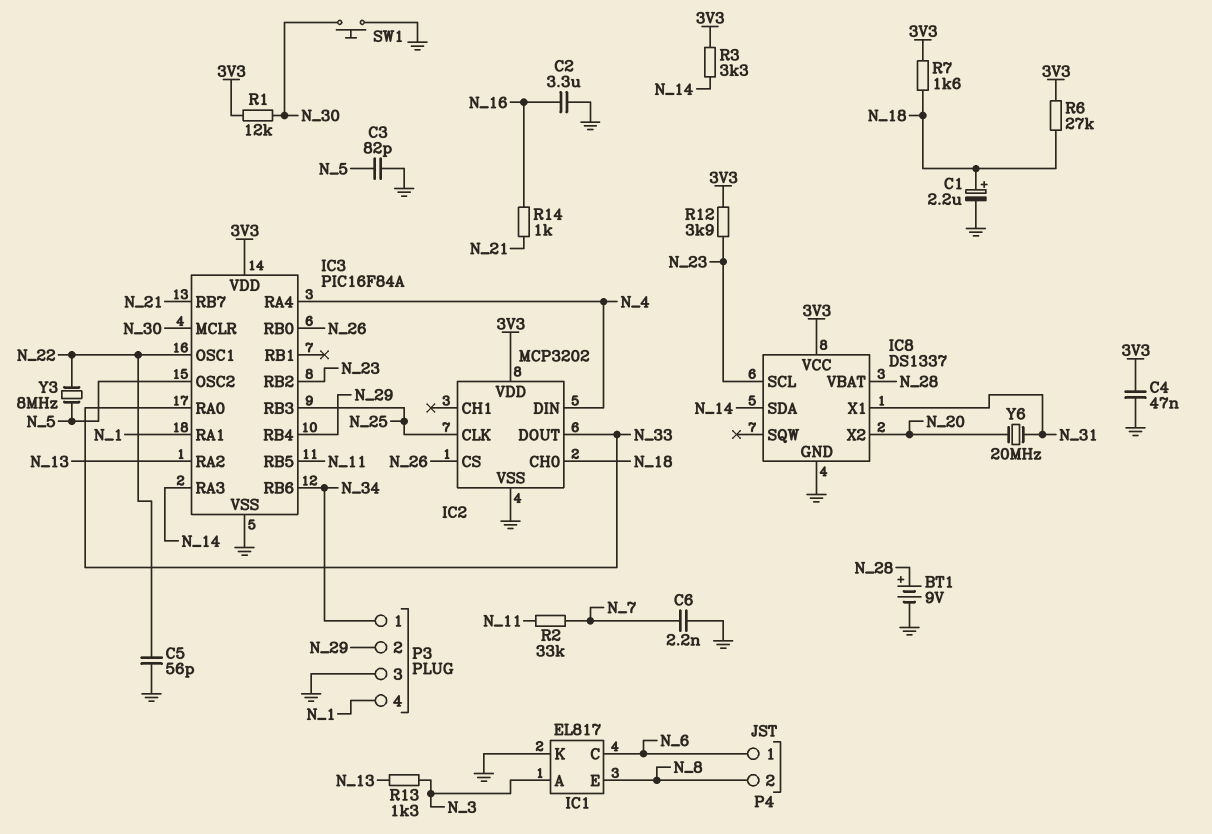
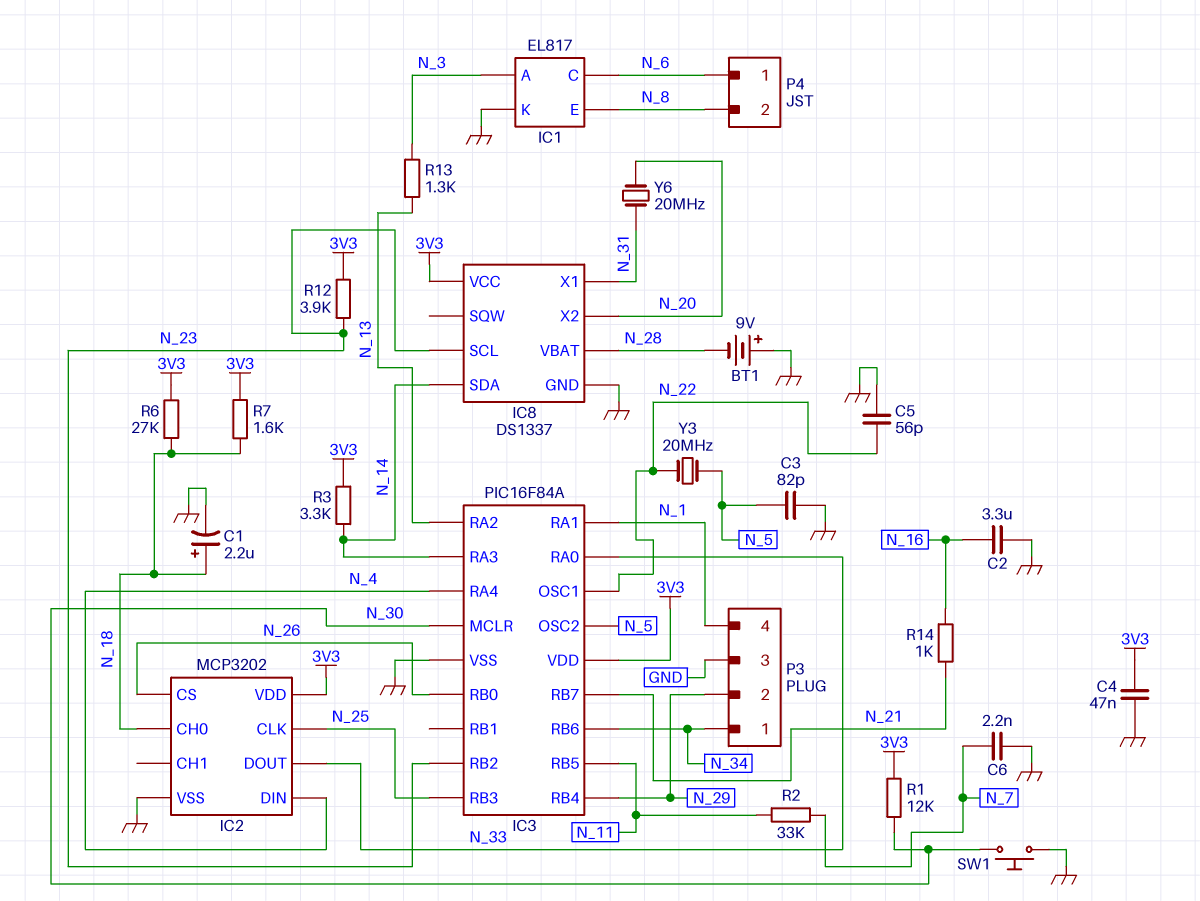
BT1: 9V (plus N_28, minus GND) -> 9V (plus GND, minus N_28)
Y3: 8MHz (N_5, N_22) -> 20MHz (N_5, N_22)

